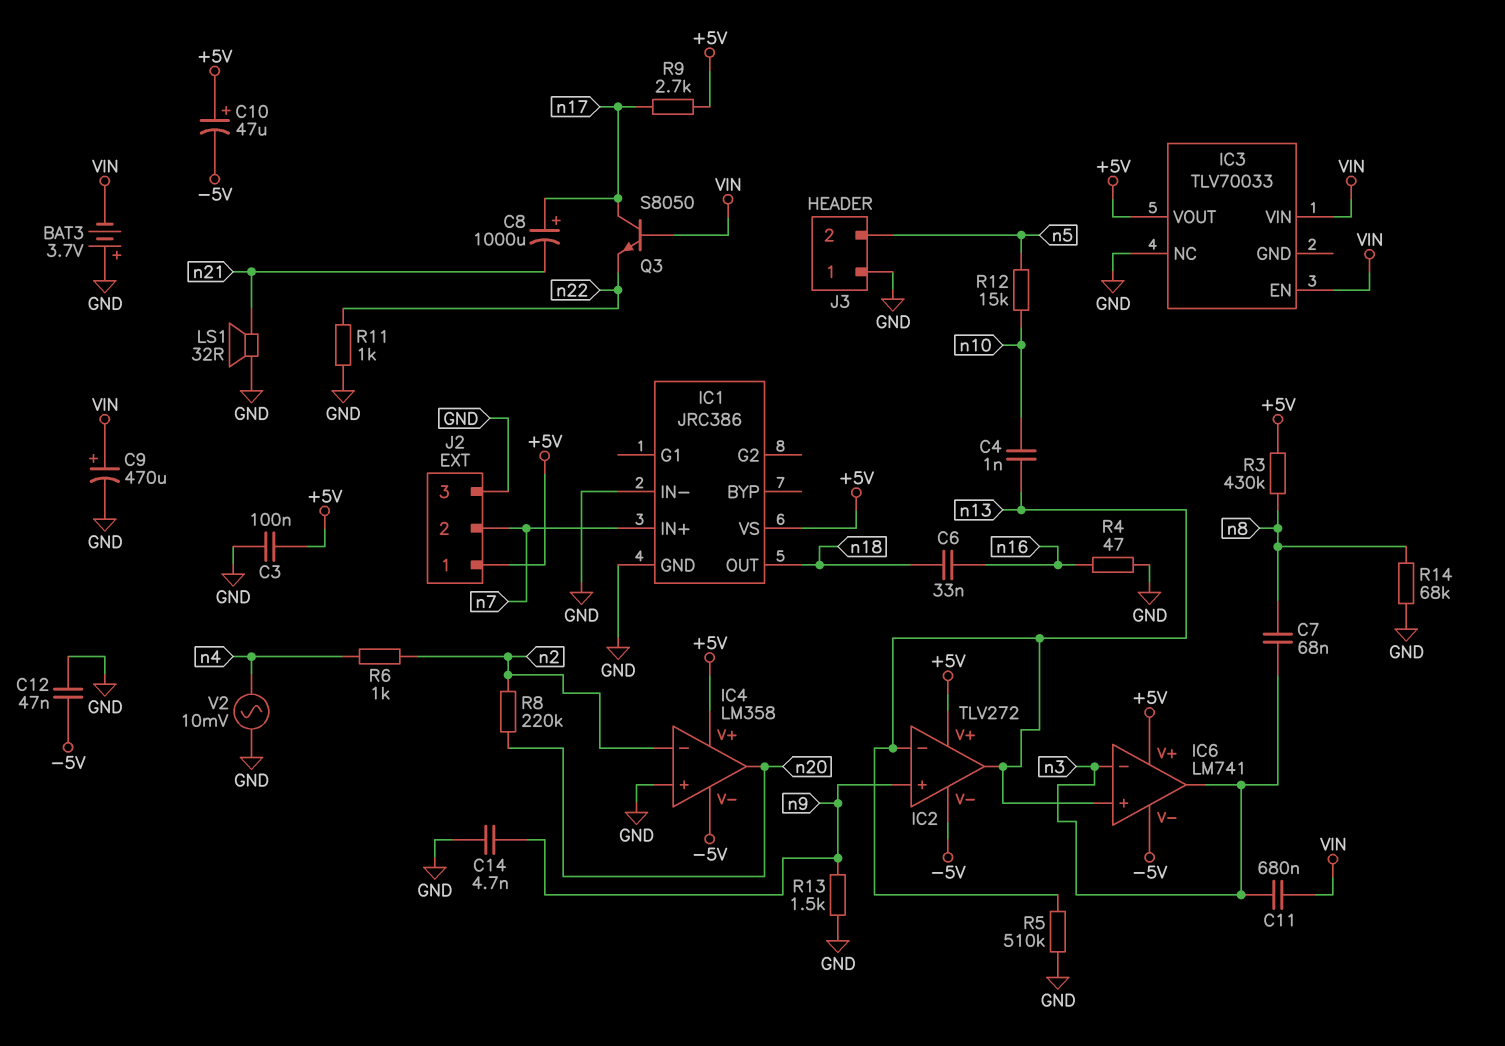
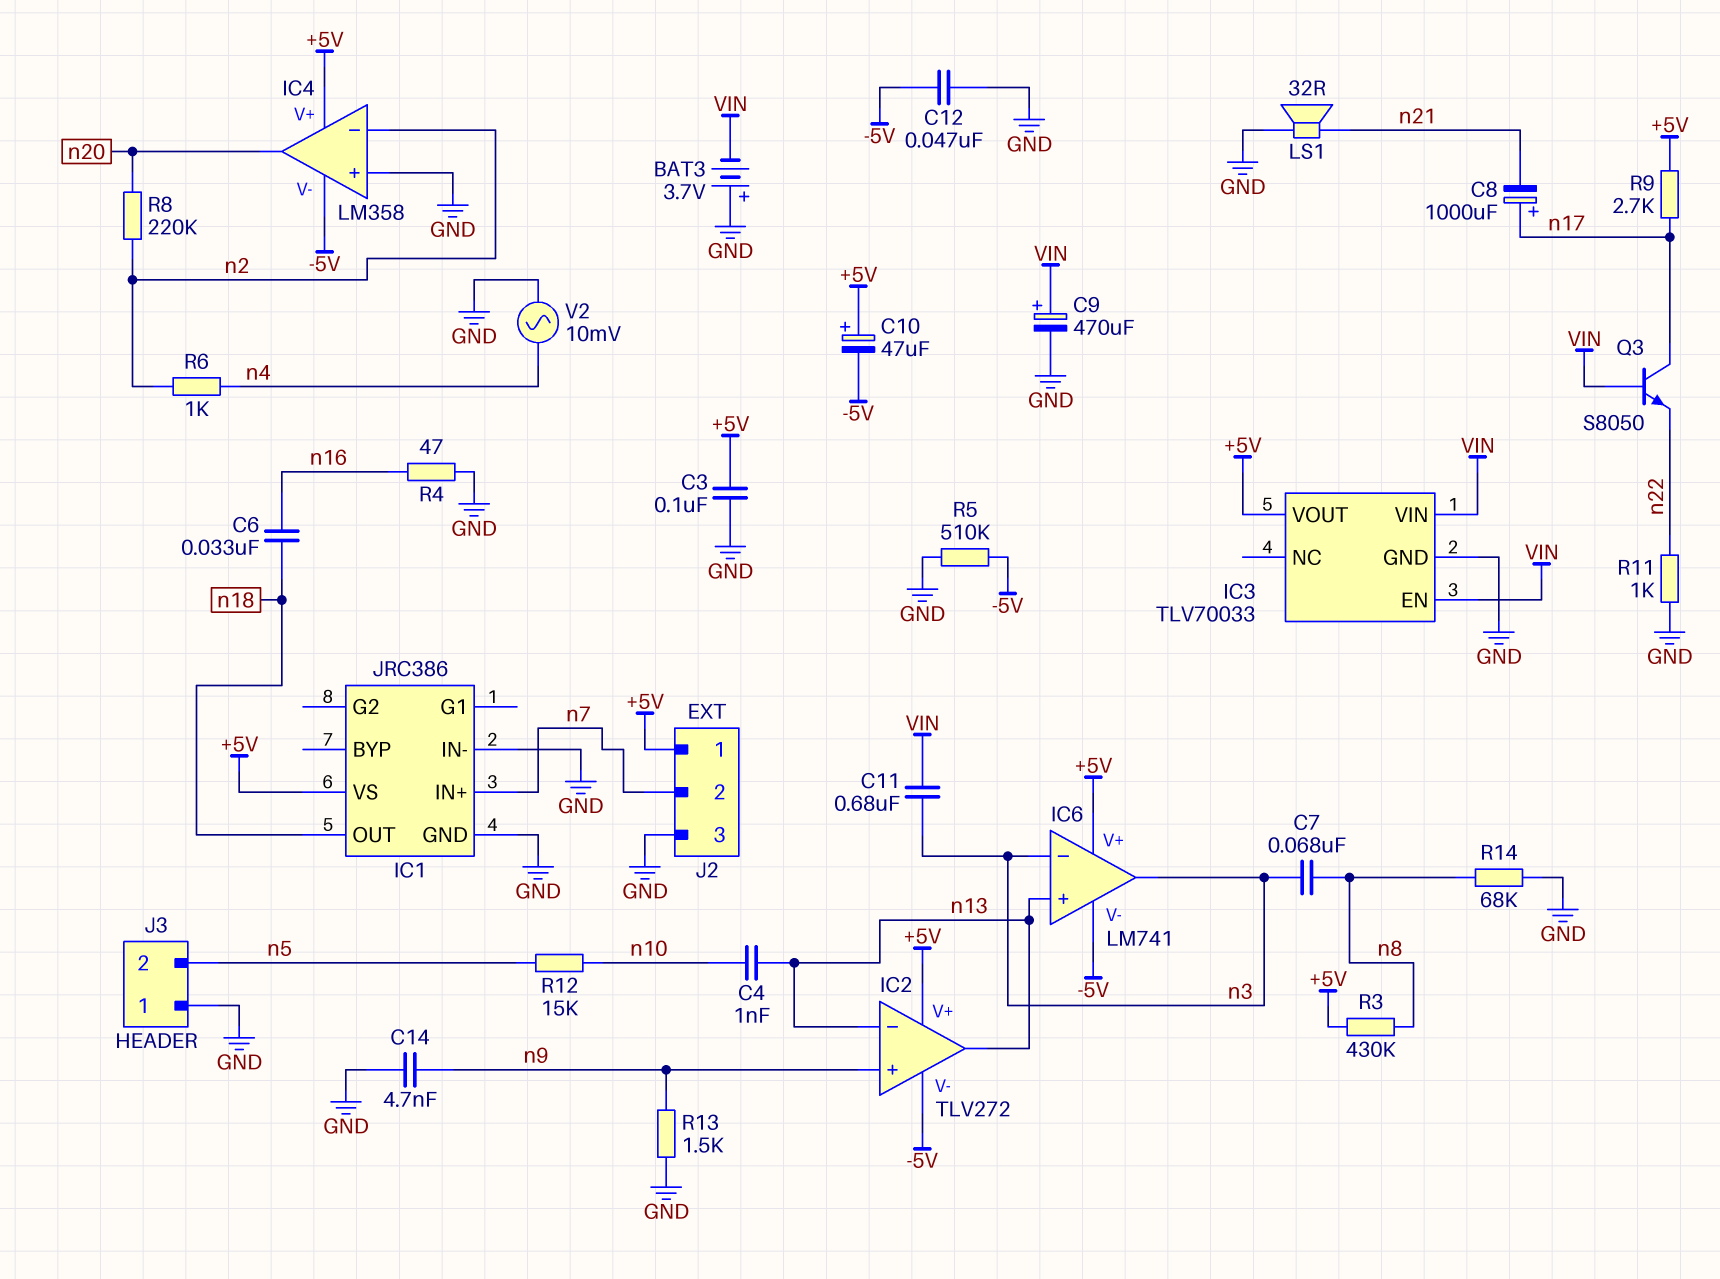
IC3 pin GND: none -> GND
IC3 pin NC: GND -> none
R5: 510k (GND, n13) -> 510k (-5V, GND)

